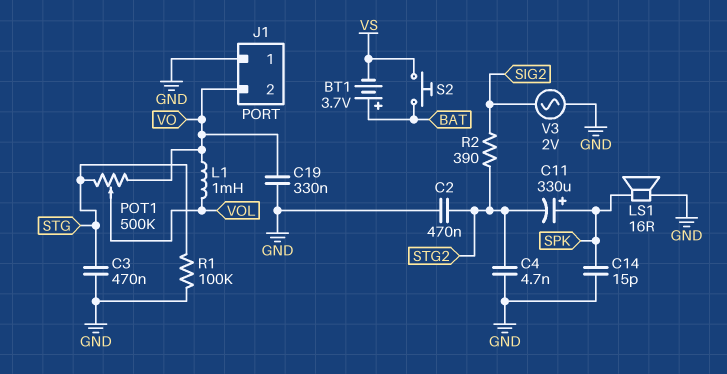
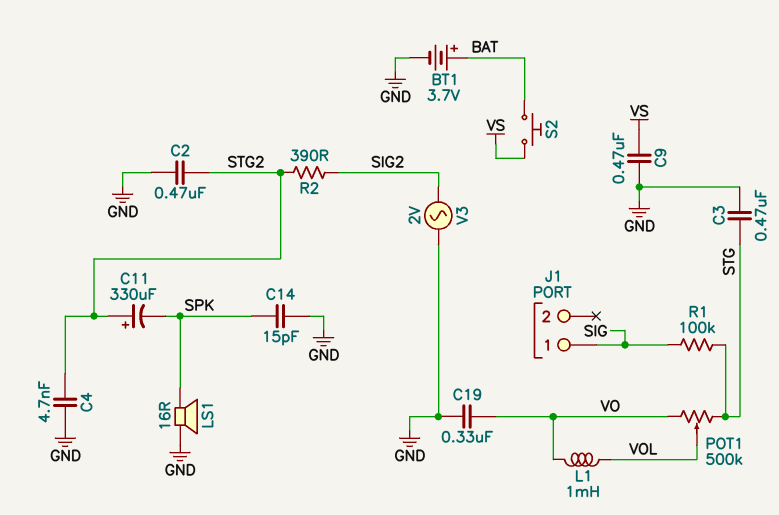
BT1: 3.7V (plus BAT, minus VS) -> 3.7V (plus BAT, minus GND)
C9: none -> 470nF (GND, VS)
C11: 330uF (plus SPK, minus STG2) -> 330uF (plus STG2, minus SPK)
J1 pin 1: GND -> SIG
J1 pin 2: VO -> none
R1: 100k (GND, STG) -> 100k (SIG, STG)

